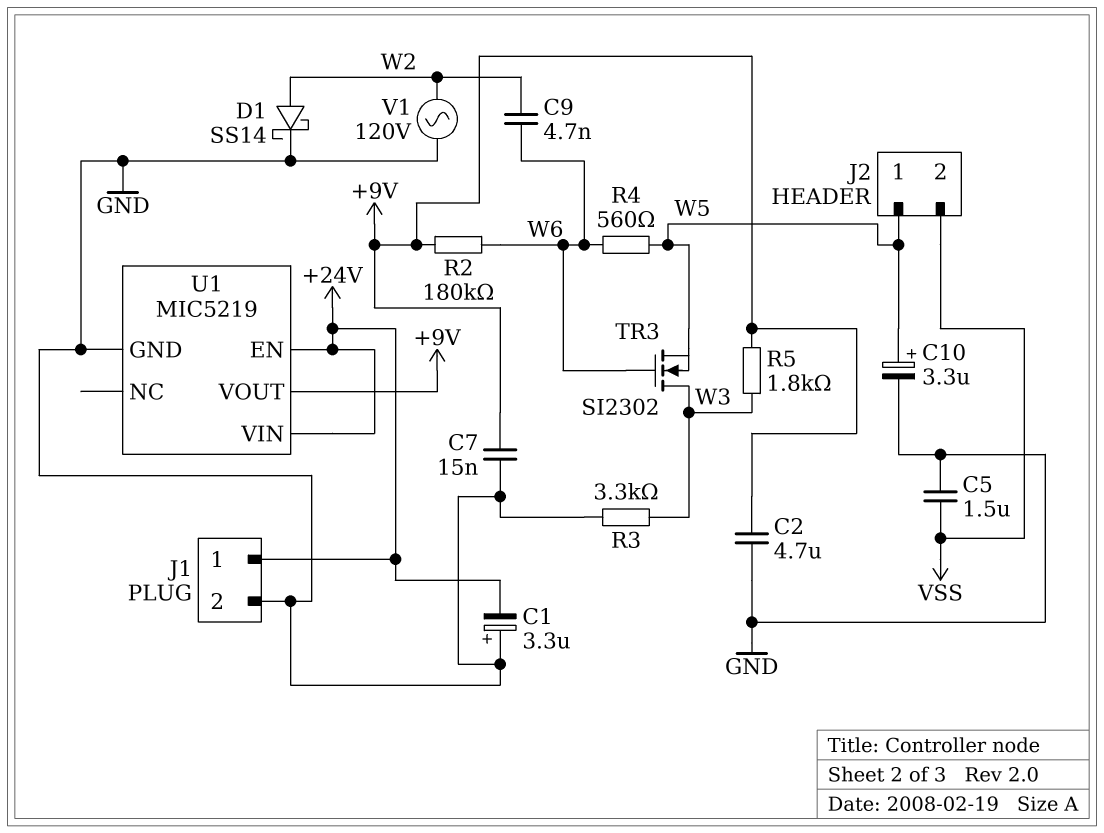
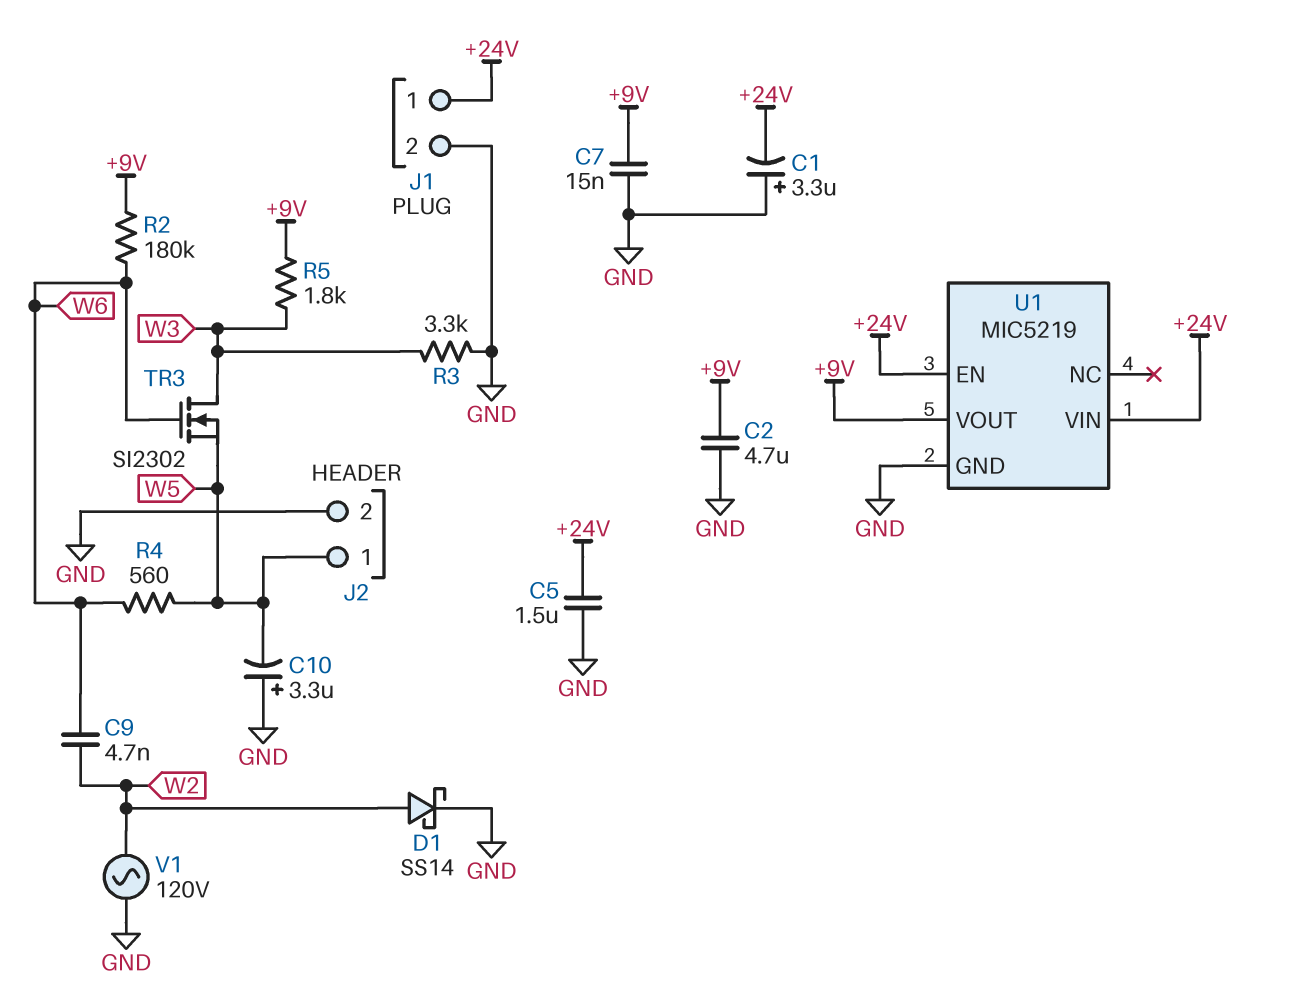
C5: 1.5uF (GND, VSS) -> 1.5uF (+24V, GND)
C10: 3.3uF (plus W5, minus GND) -> 3.3uF (plus GND, minus W5)
J2 pin 2: VSS -> GND

